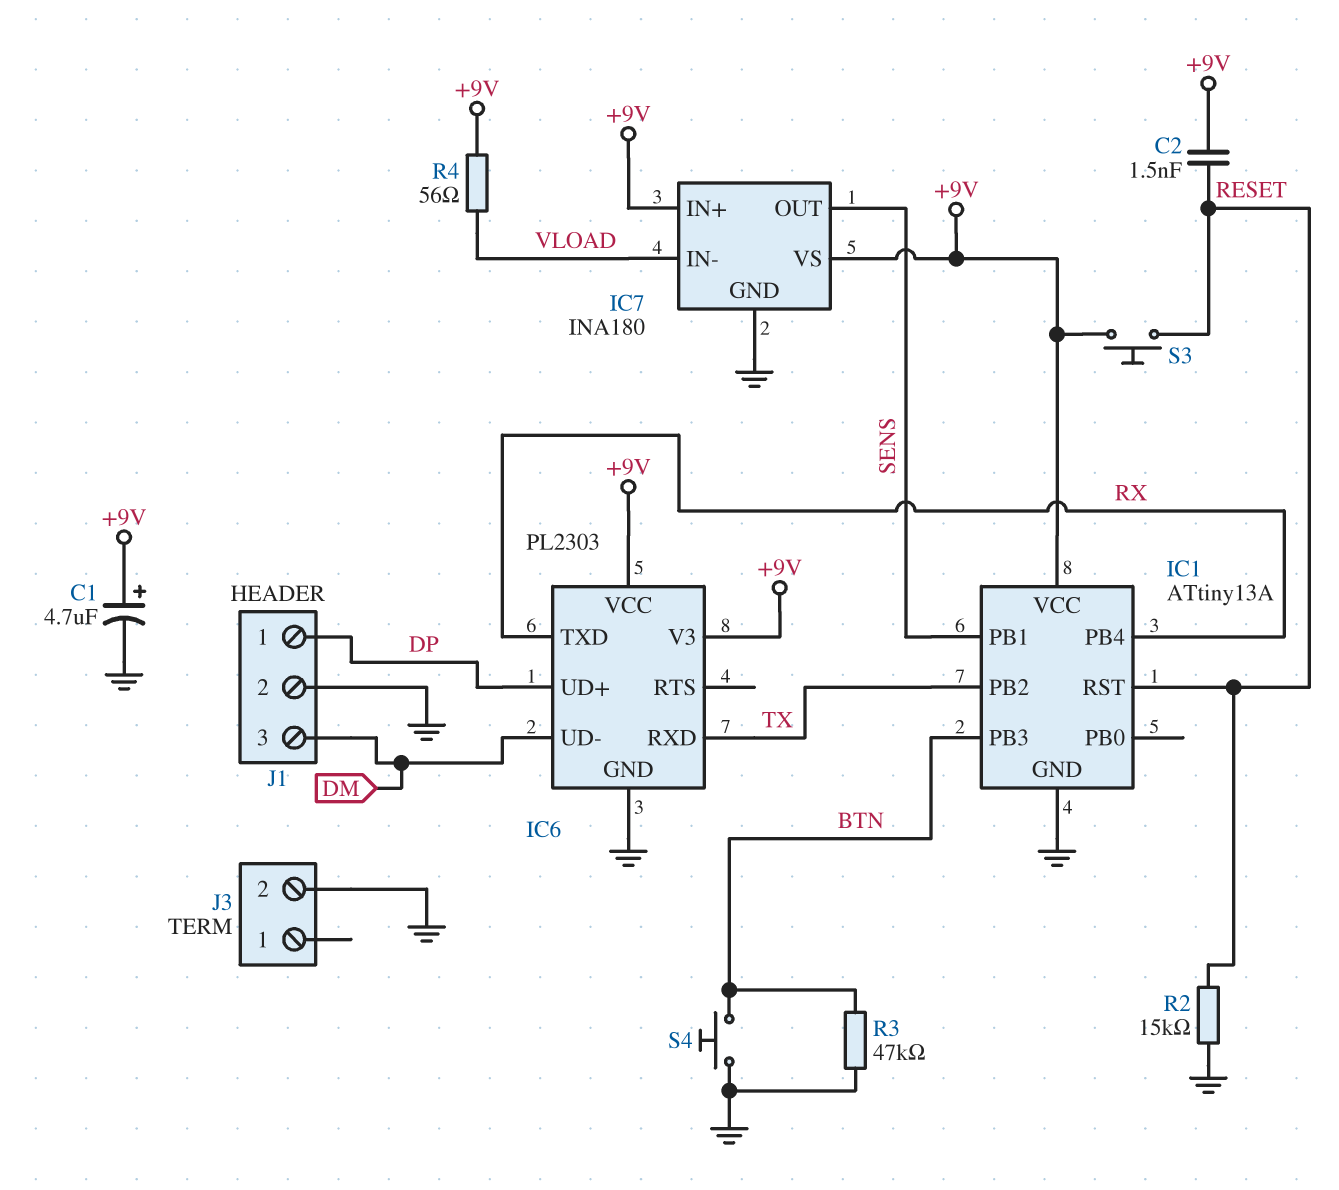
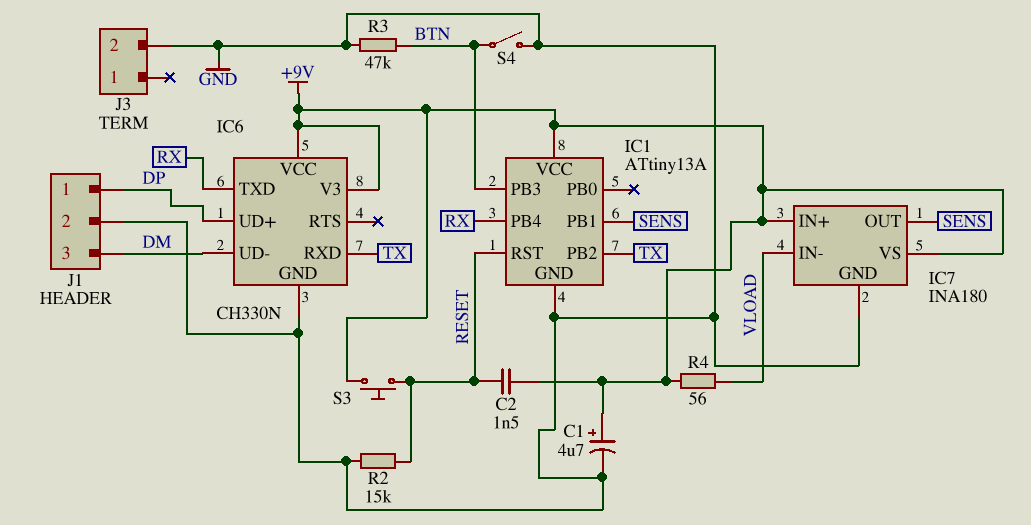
IC6: PL2303 -> CH330N
S4: button (BTN, GND) -> switch (BTN, GND)

